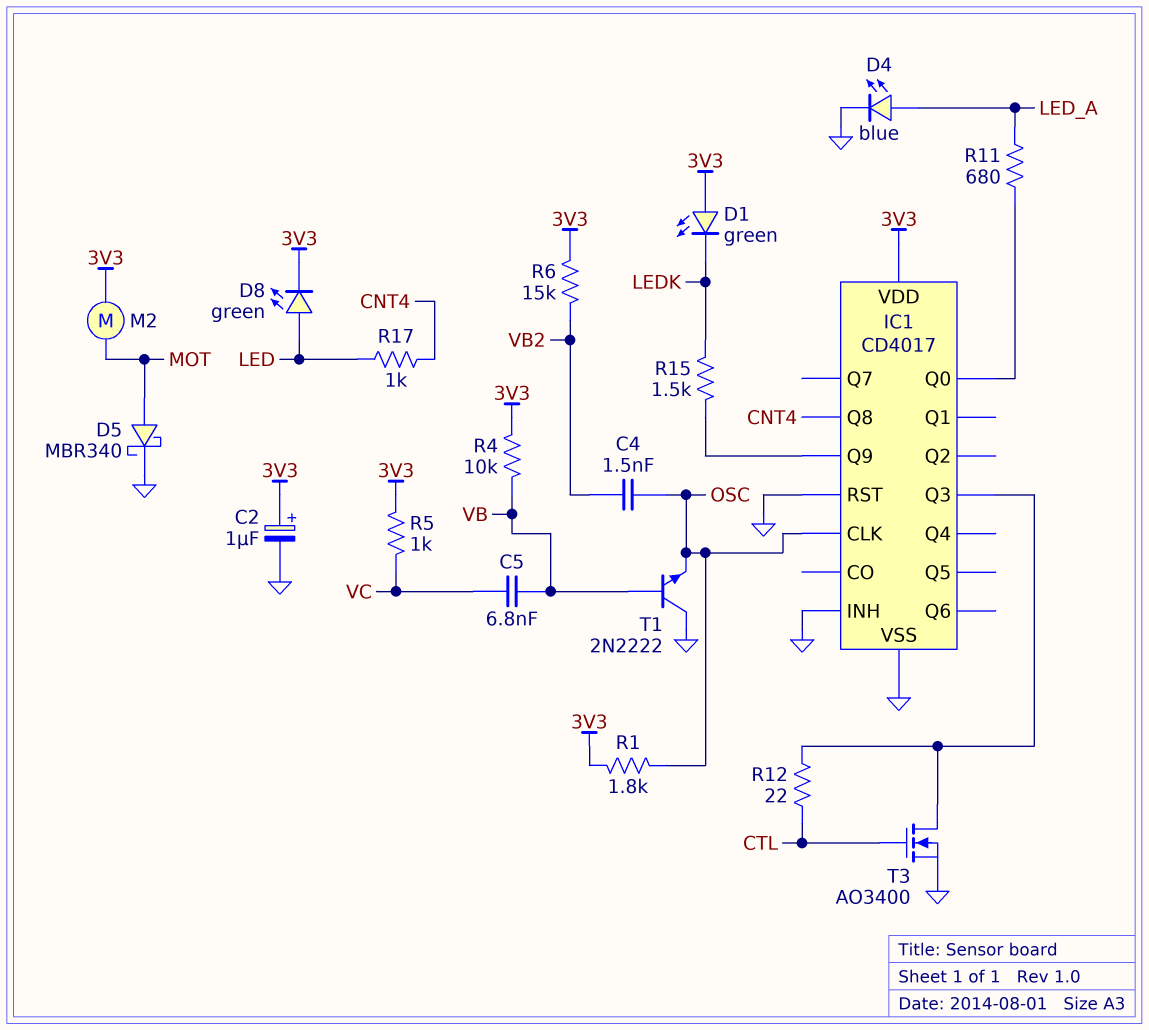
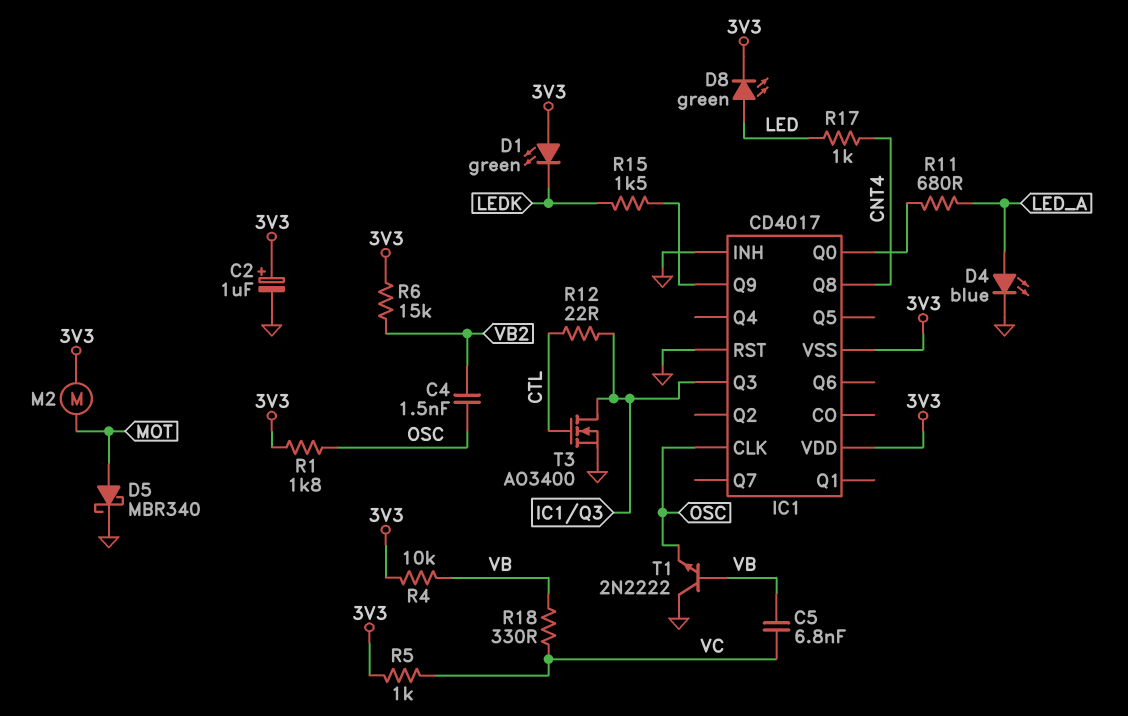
IC1 pin VSS: GND -> 3V3
R18: none -> 330 (VB, VC)

